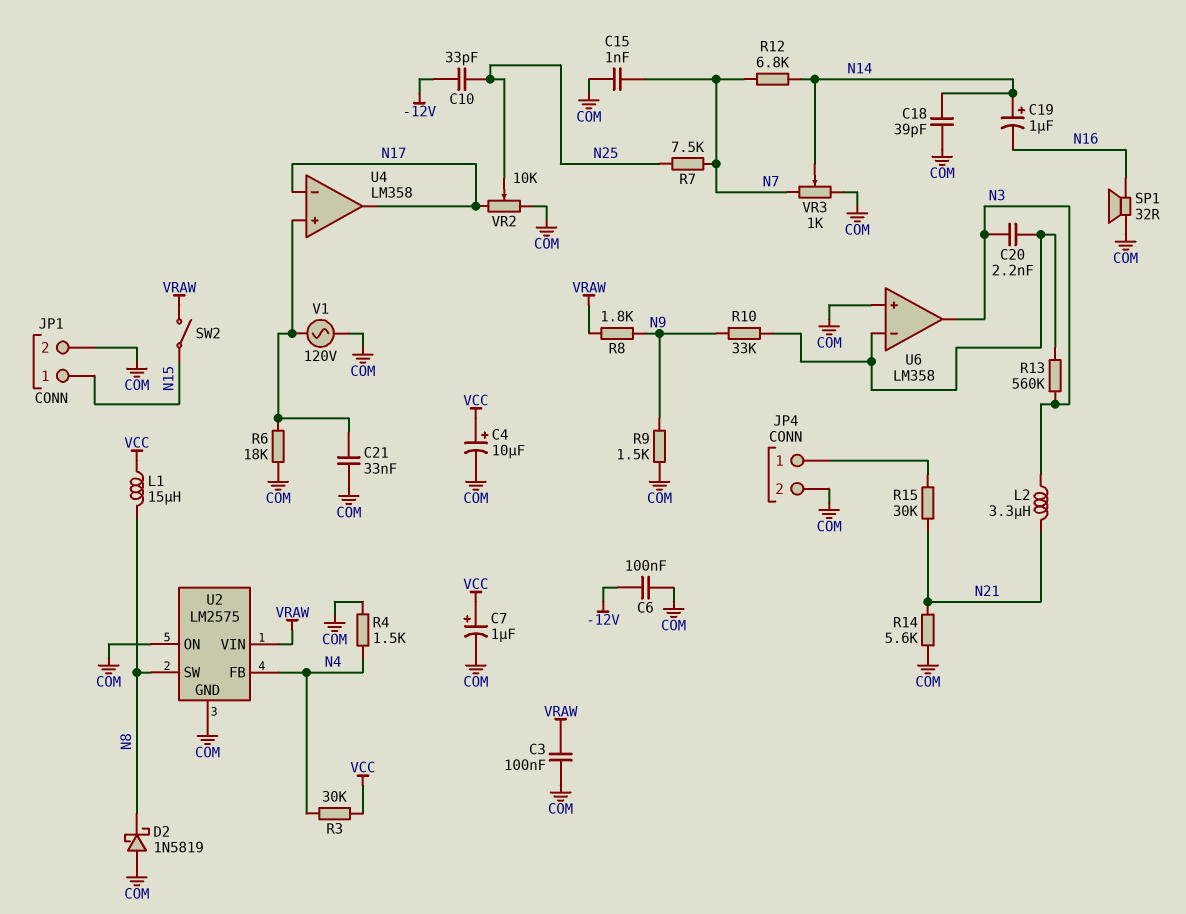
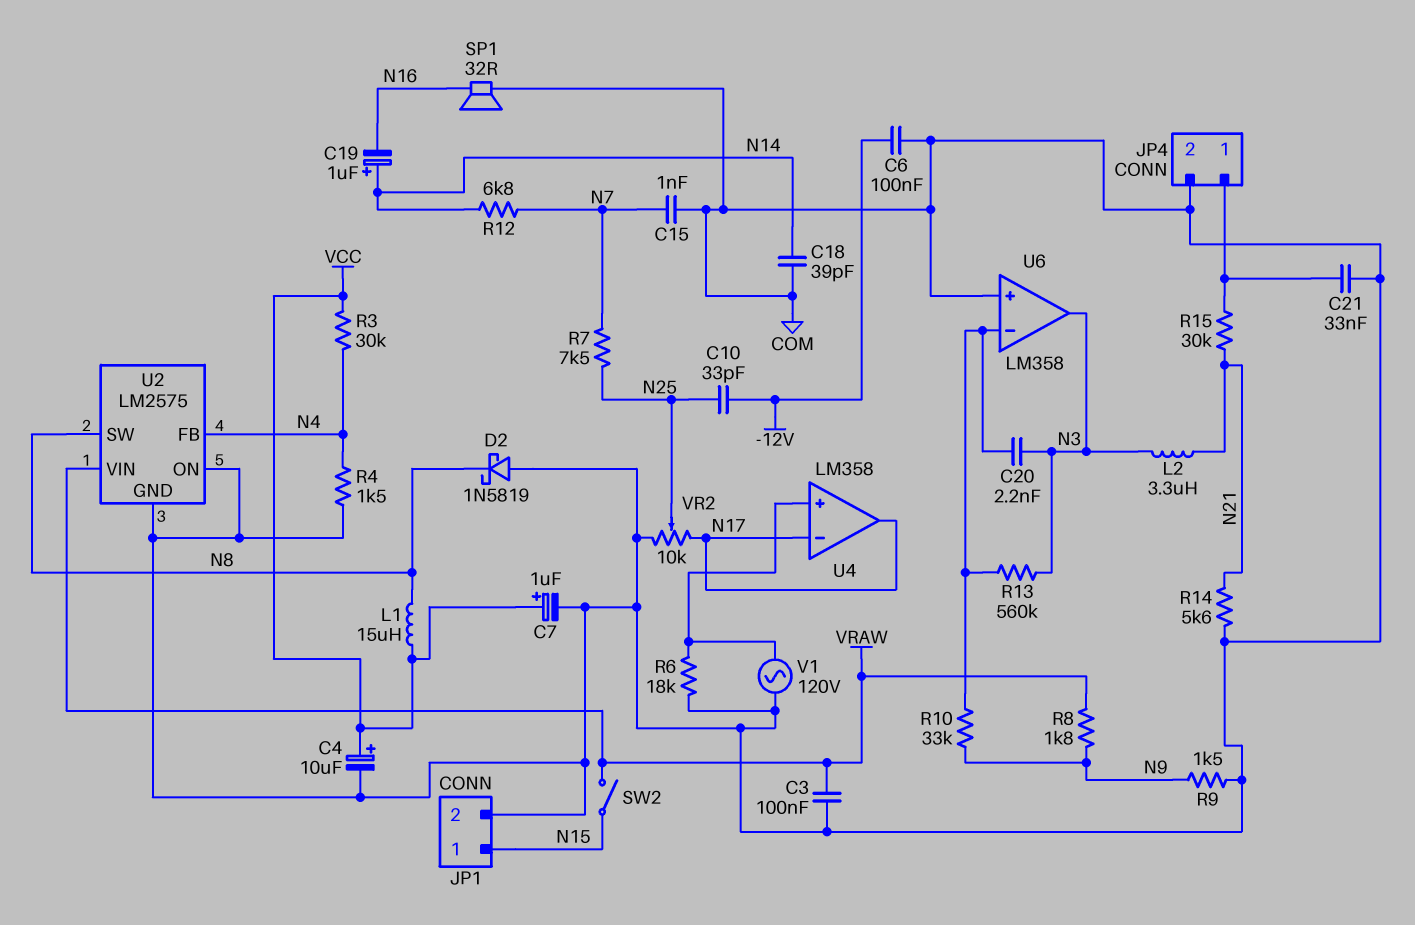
C21: 33nF (COM, U4/in+) -> 33nF (COM, JP4/1)
VR3: 1k (COM, N7, wiper N14) -> none

